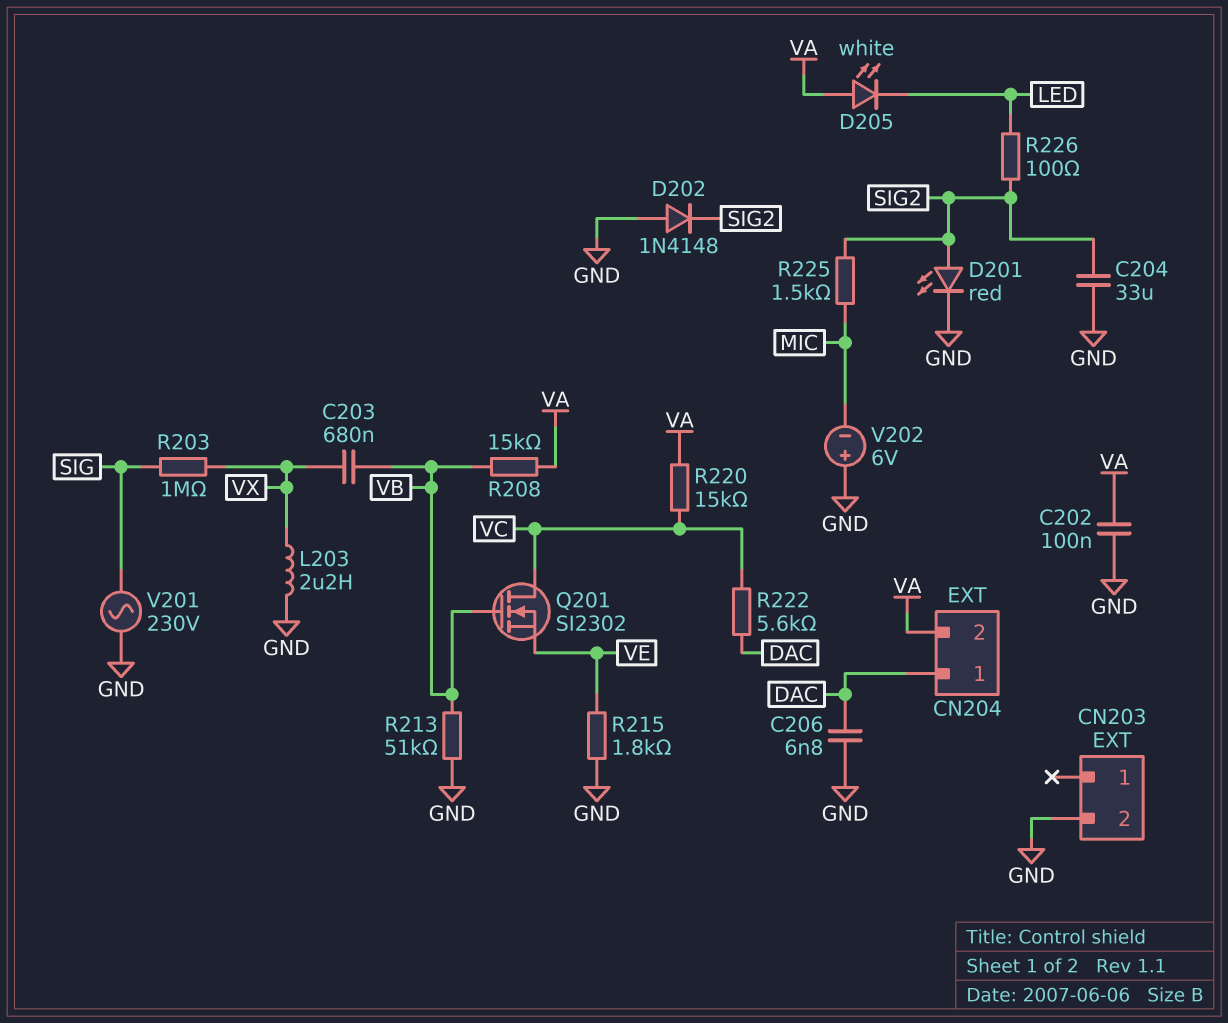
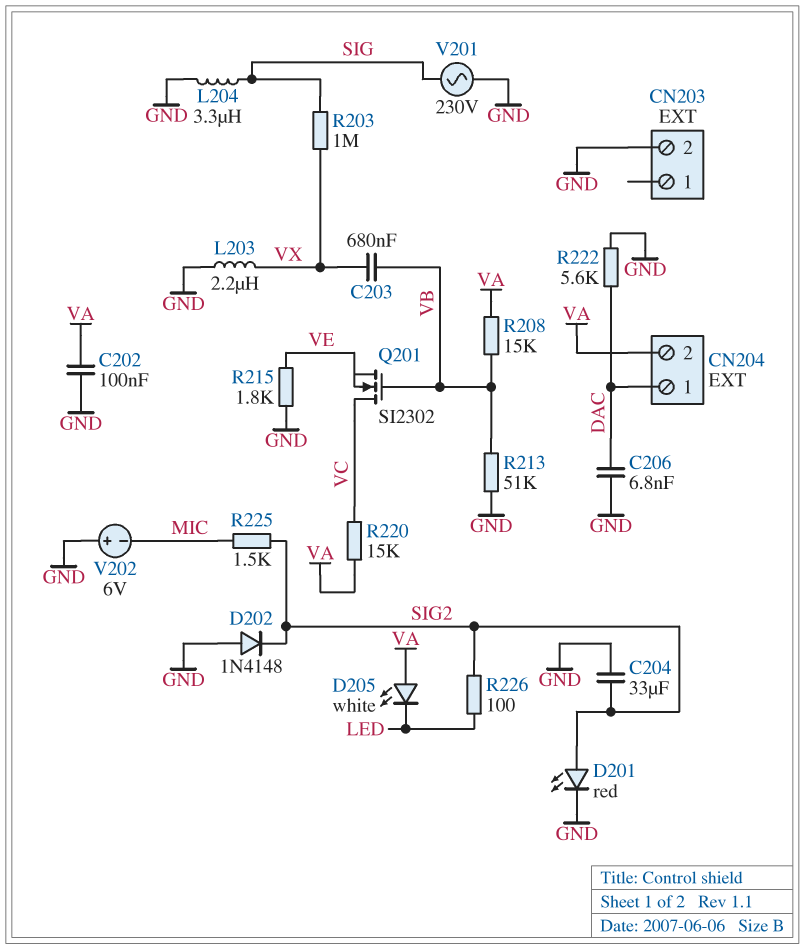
L204: none -> 3.3uH (GND, SIG)
R222: 5.6k (DAC, VC) -> 5.6k (DAC, GND)

